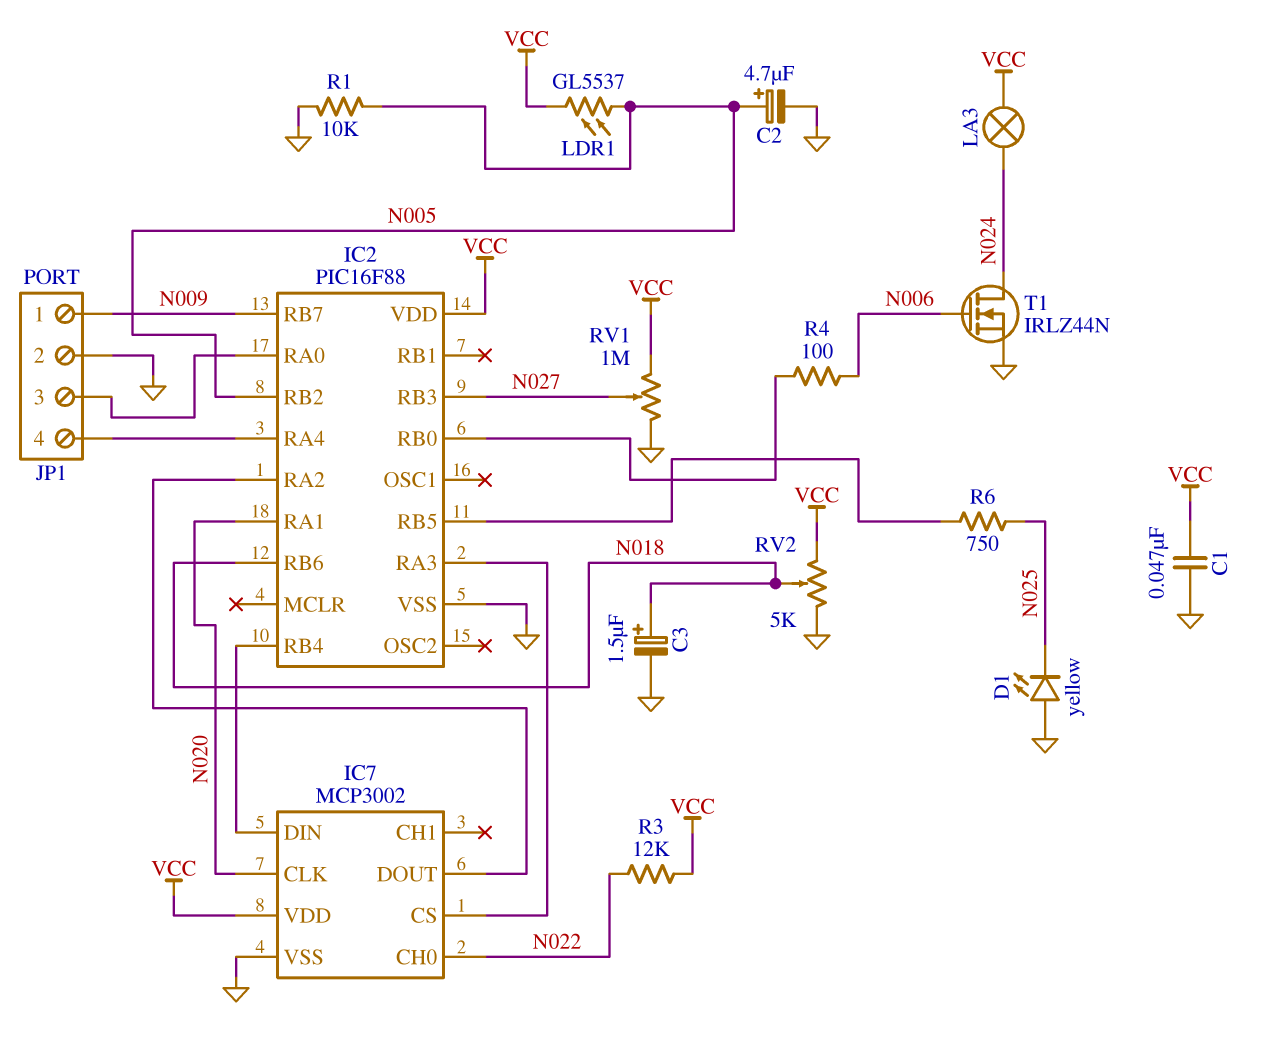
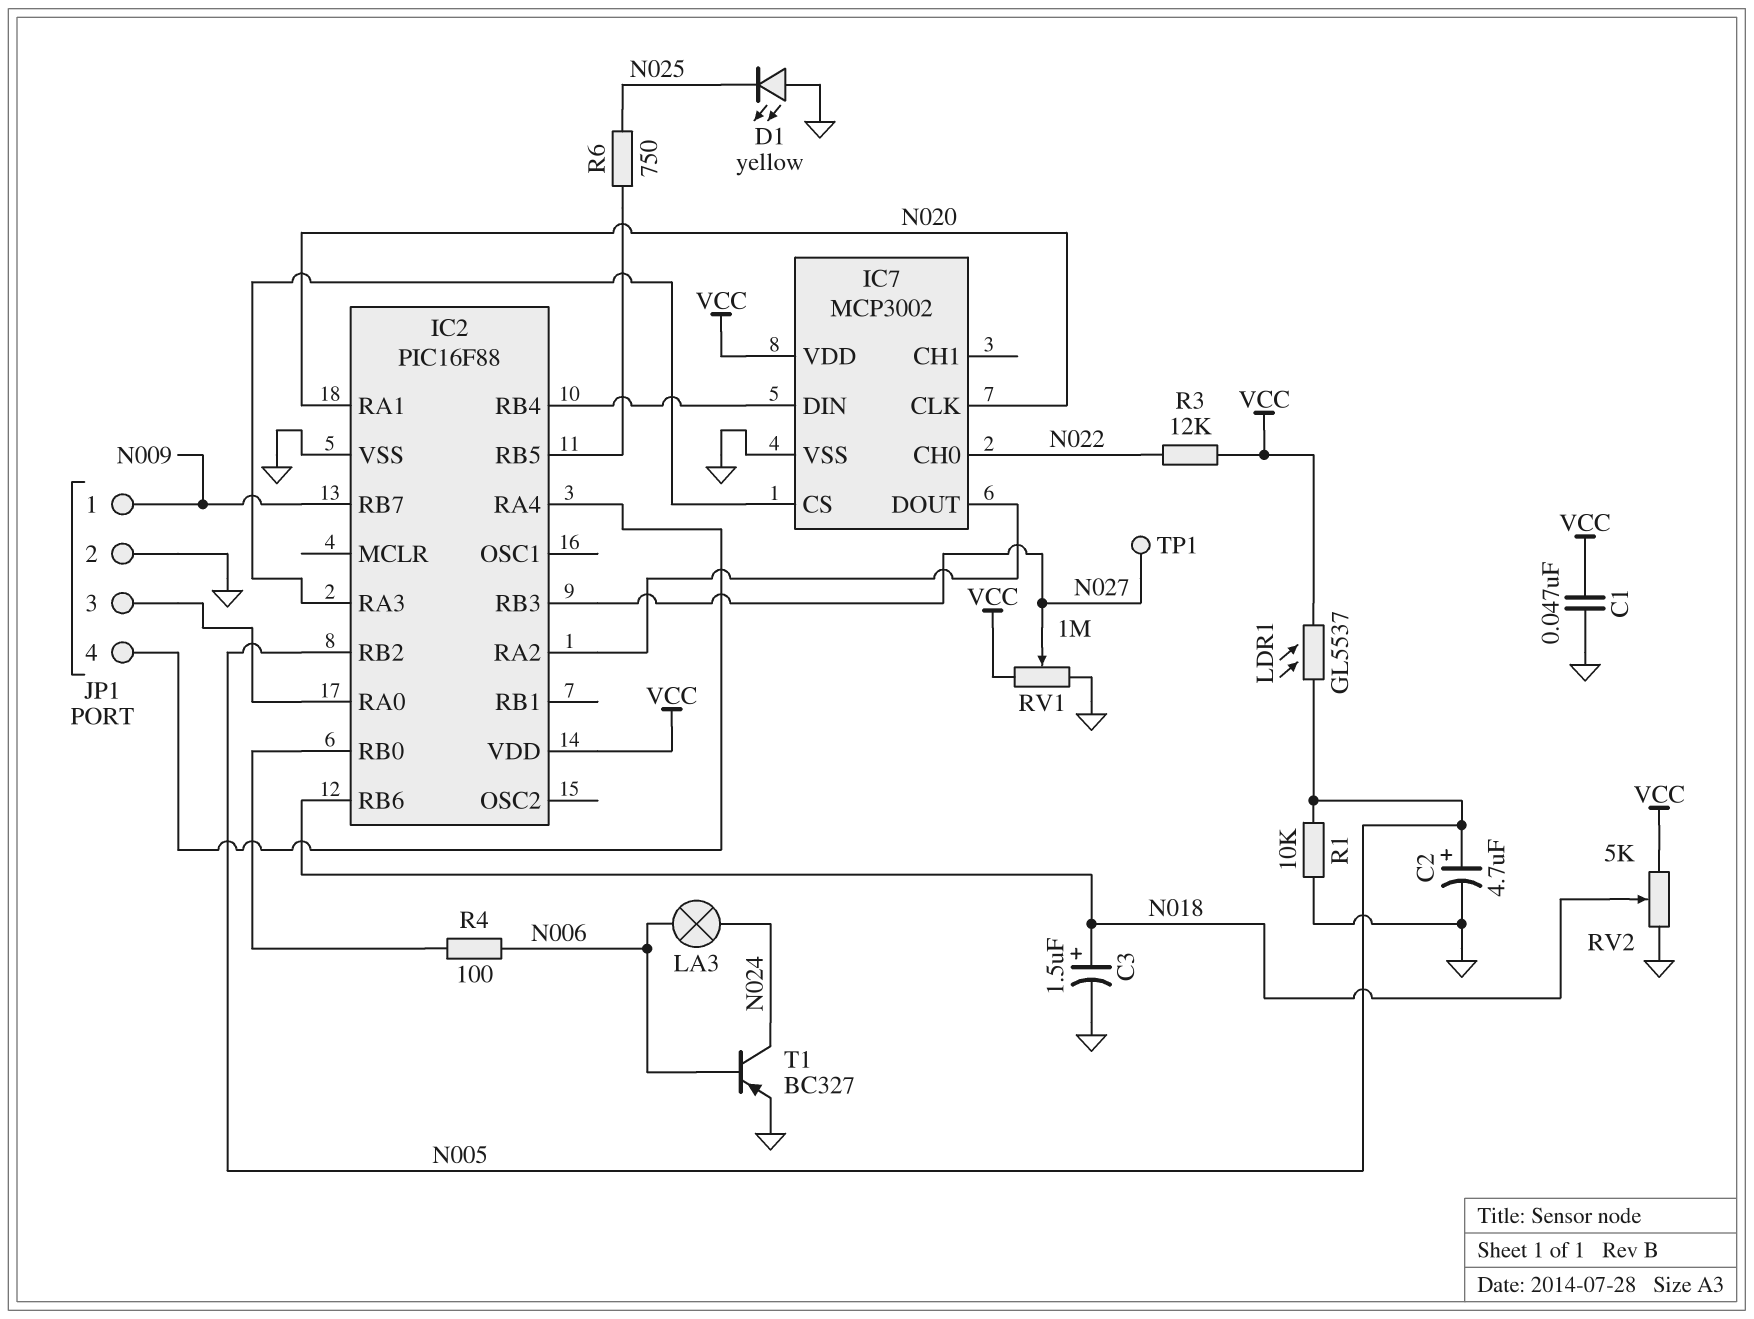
LA3: lamp (N024, VCC) -> lamp (N006, N024)
T1: NMOS IRLZ44N (G N006, D N024, S GND) -> PNP BC327 (B N006, C N024, E GND)
TP1: none -> test point (N027)

